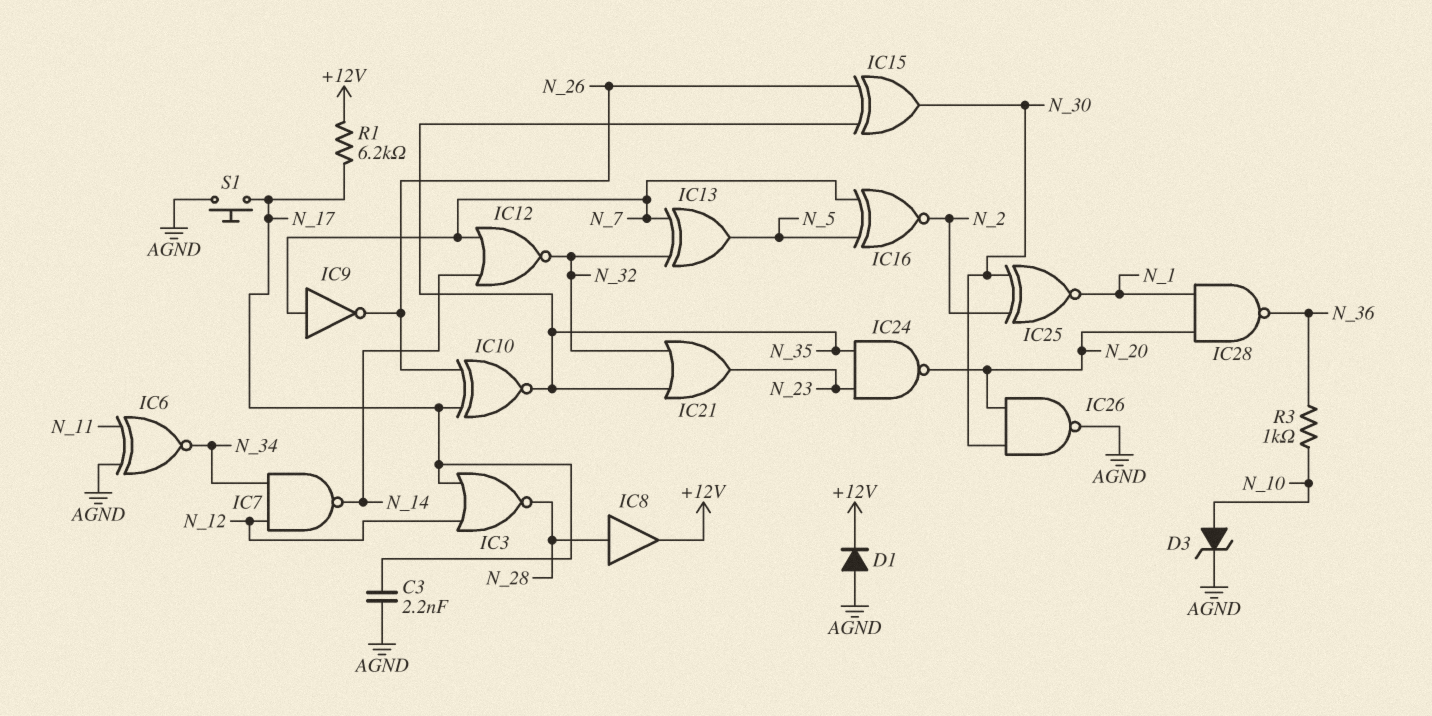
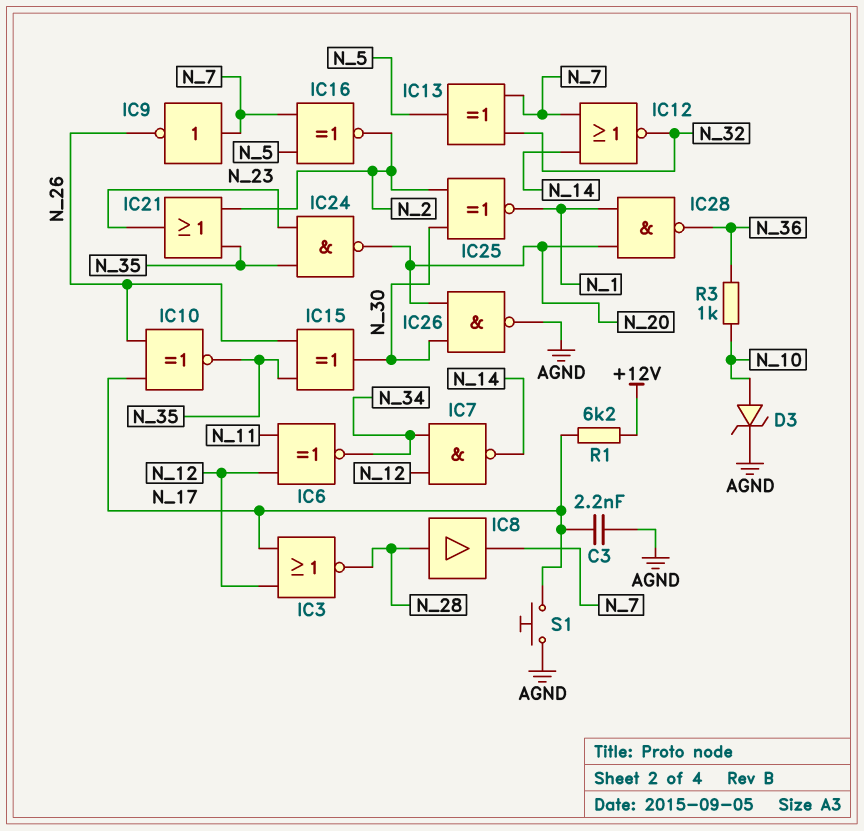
D1: diode (A AGND, K +12V) -> none
IC6: XNOR (in AGND, in N_11, out N_34) -> XNOR (in N_11, in N_12, out N_34)
IC8: buffer (in N_28, out +12V) -> buffer (in N_28, out N_7)
IC21: OR (in N_32, in N_35, out N_23) -> OR (in N_2, in N_35, out N_23)

